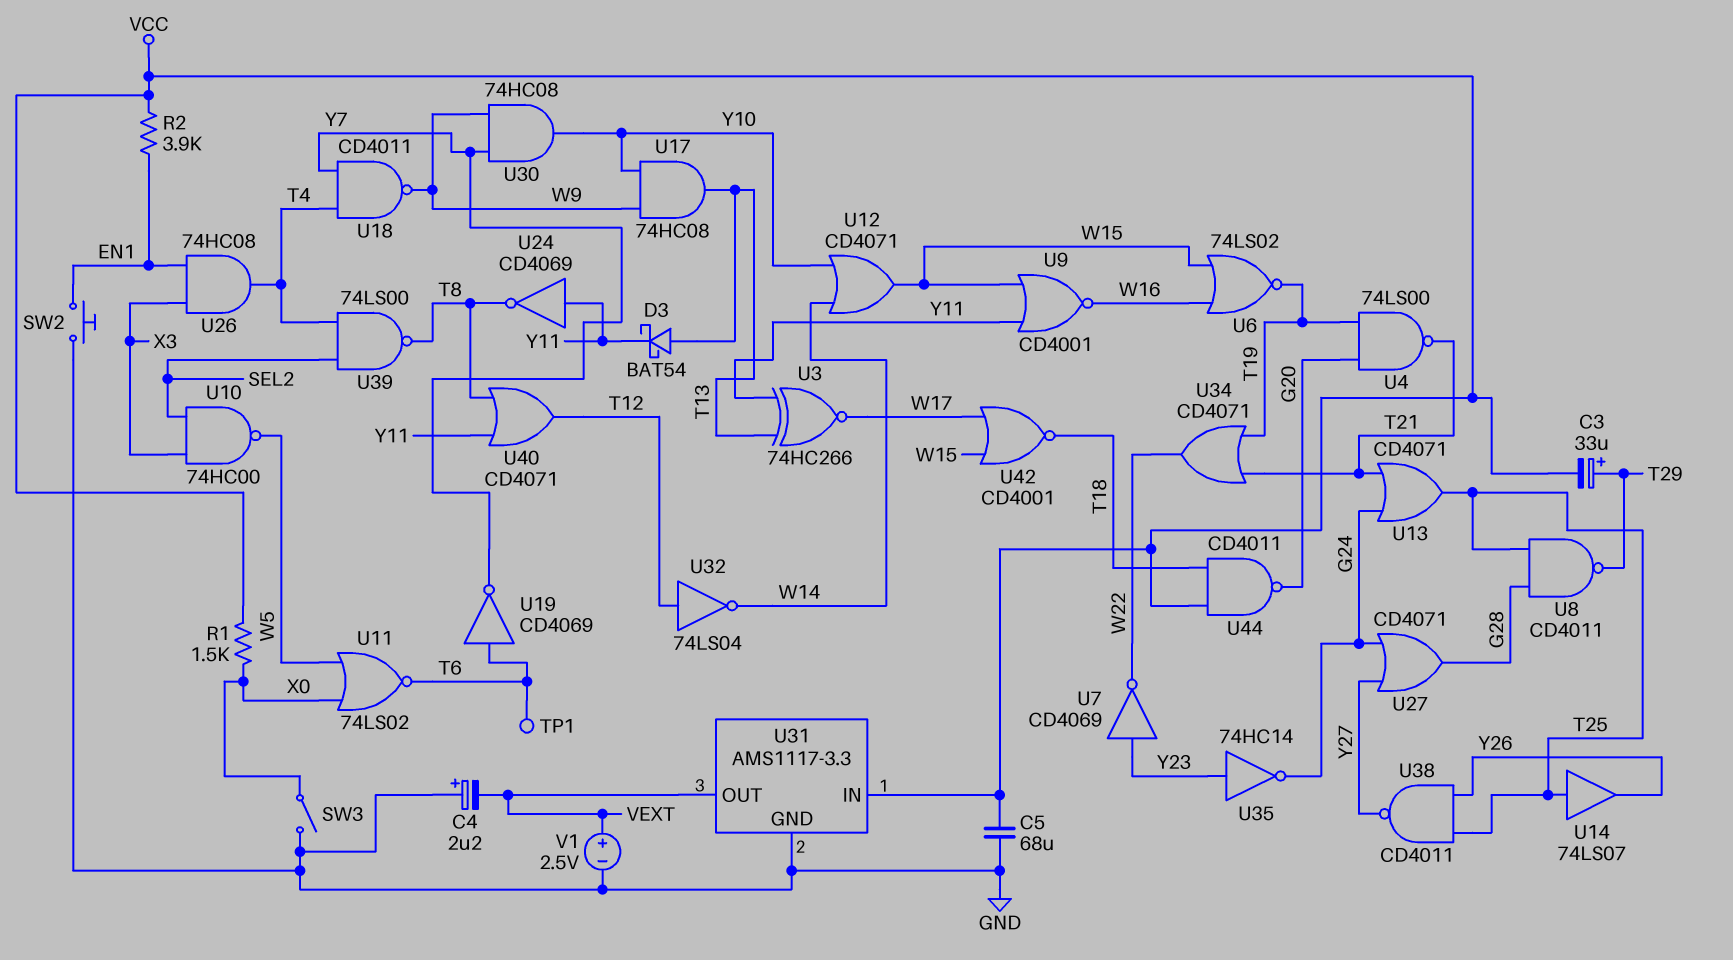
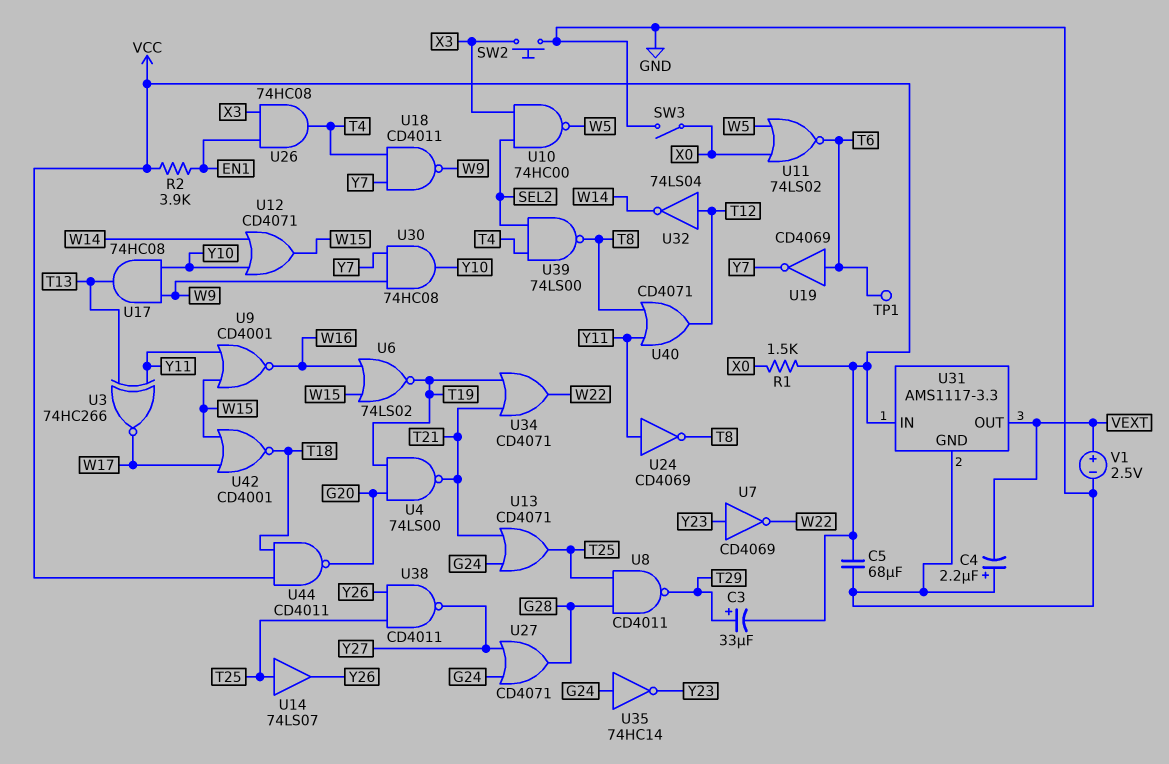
D3: schottky BAT54 (A T13, K Y11) -> none
SW2: button (EN1, GND) -> button (GND, X3)
U35: NOT 74HC14 (in Y23, out G24) -> NOT 74HC14 (in G24, out Y23)

